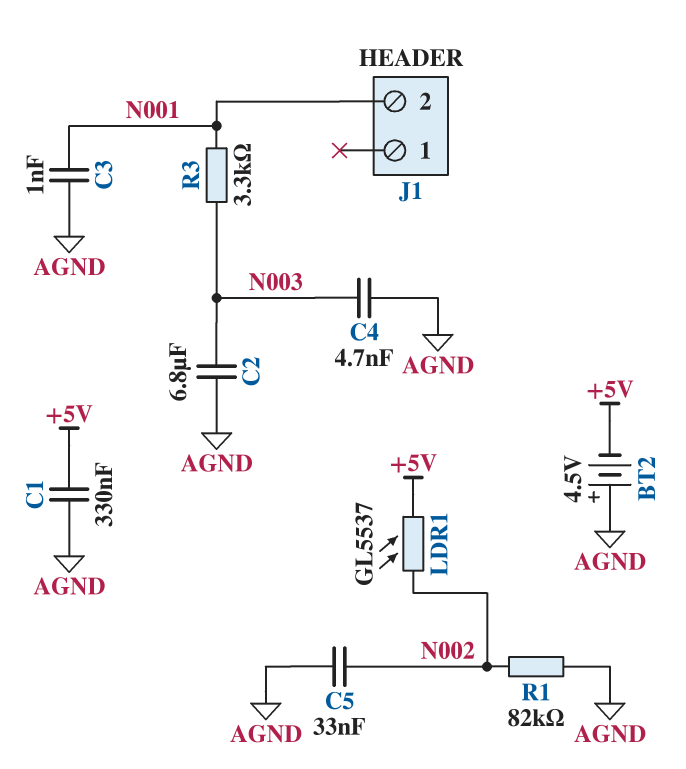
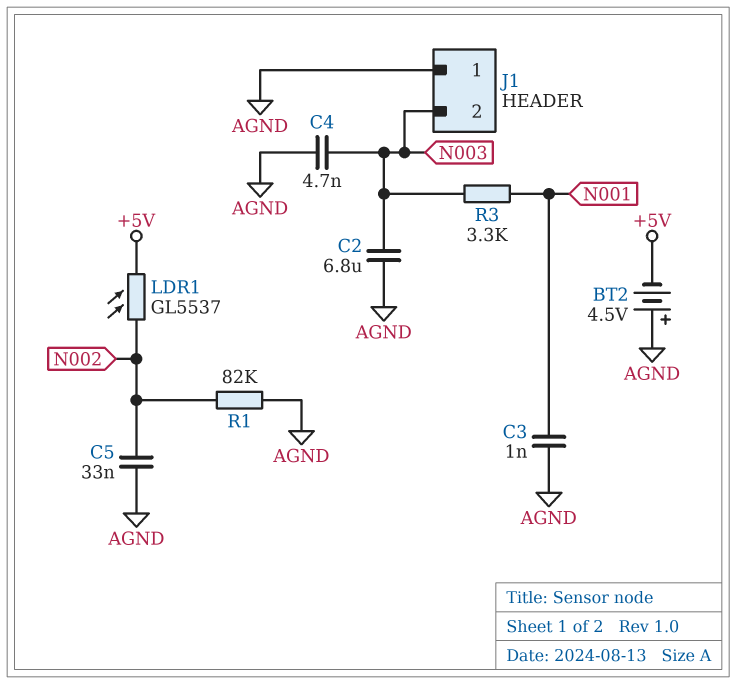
C1: 330nF (+5V, AGND) -> none
J1 pin 1: none -> AGND
J1 pin 2: N001 -> N003

